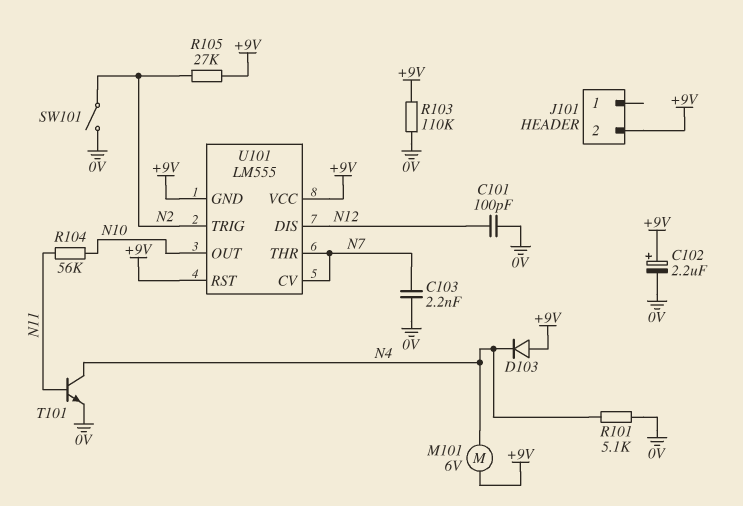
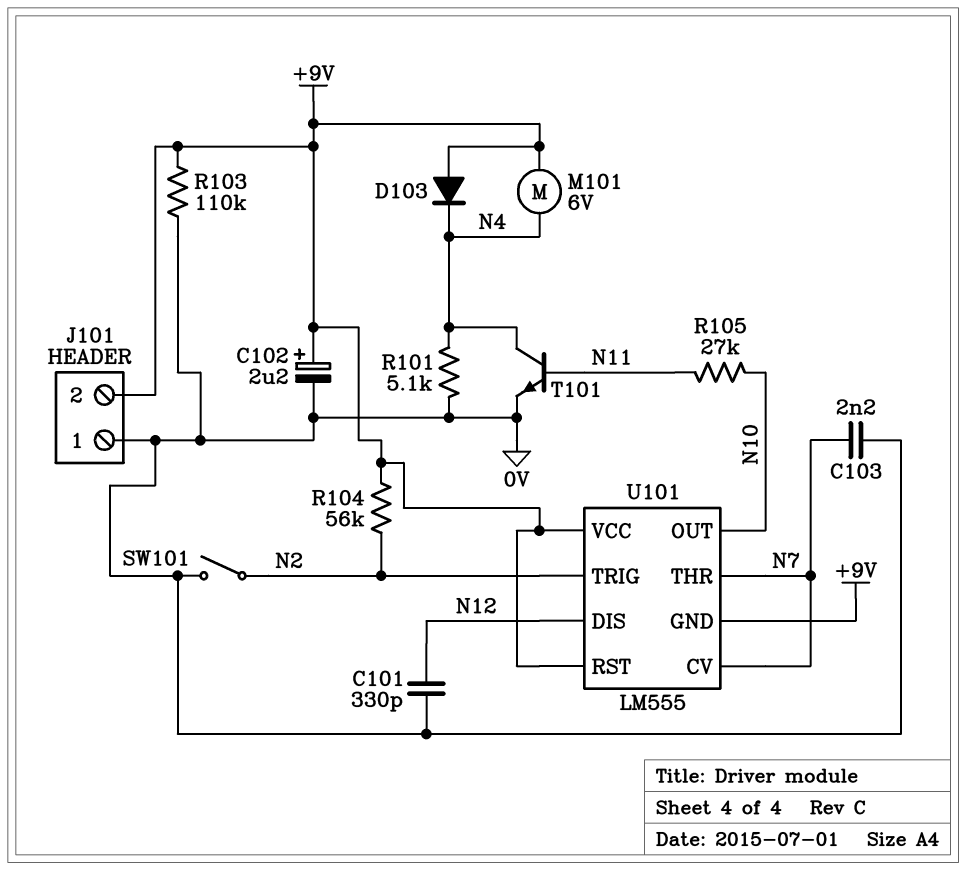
C101: 100pF (0V, N12) -> 330pF (0V, N12)
J101 pin 1: none -> 0V
R104: 56k (N10, N11) -> 56k (+9V, N2)
R105: 27k (+9V, N2) -> 27k (N10, N11)

